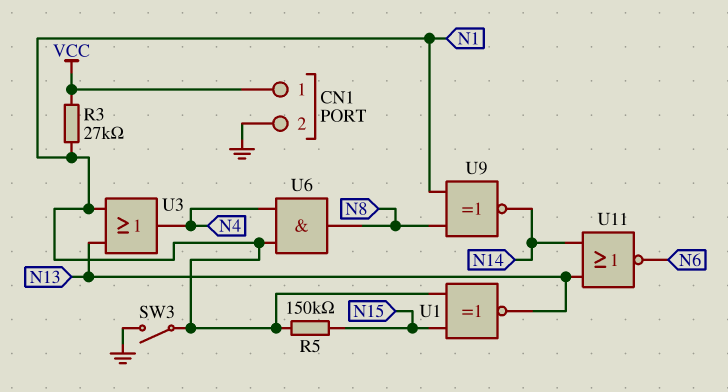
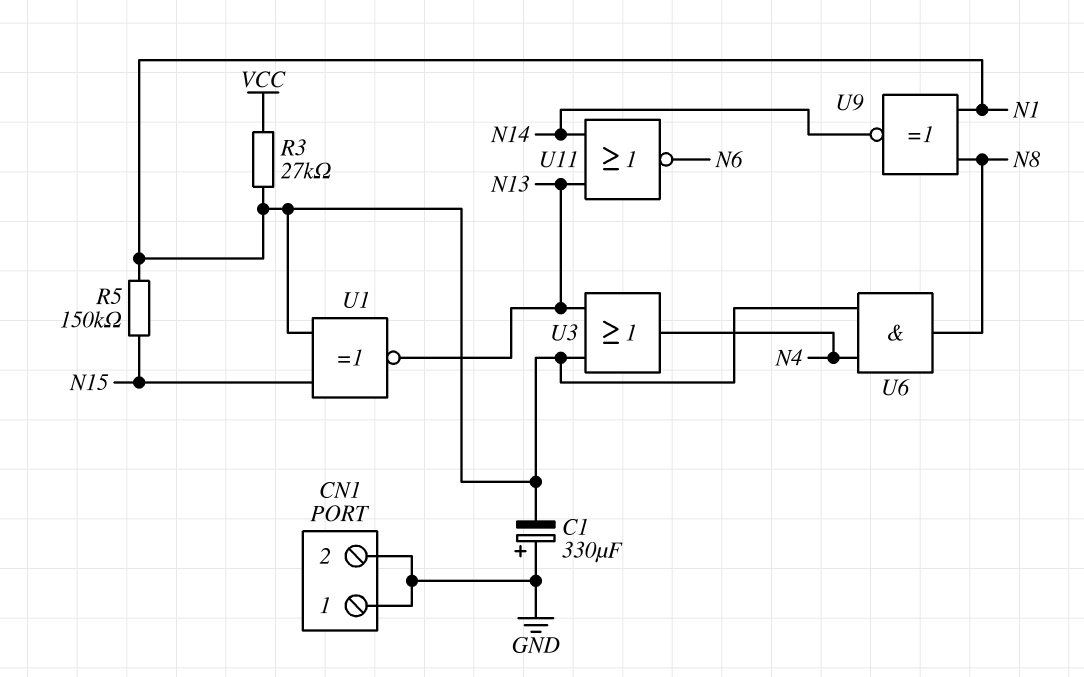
C1: none -> 330uF (plus GND, minus N1)
CN1 pin 1: VCC -> GND
SW3: switch (GND, N1) -> none

